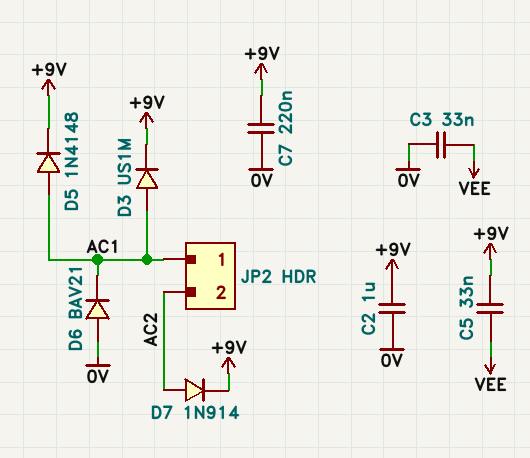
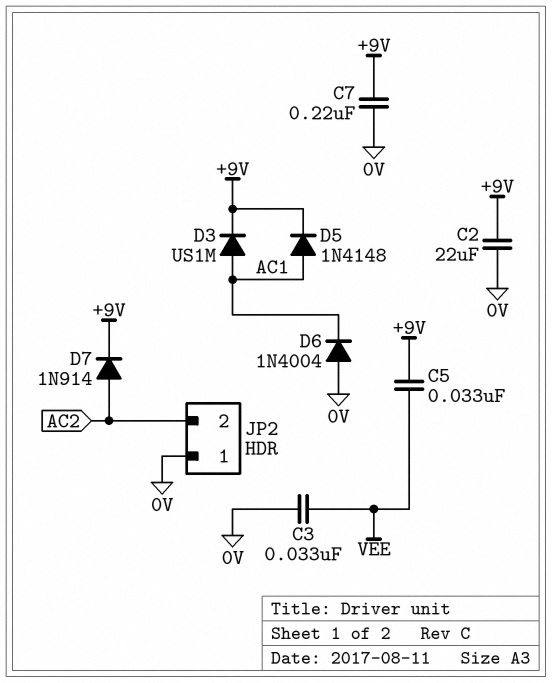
C2: 1uF (+9V, 0V) -> 22uF (+9V, 0V)
D6: diode BAV21 (A 0V, K AC1) -> diode 1N4004 (A 0V, K AC1)
JP2 pin 1: AC1 -> 0V

